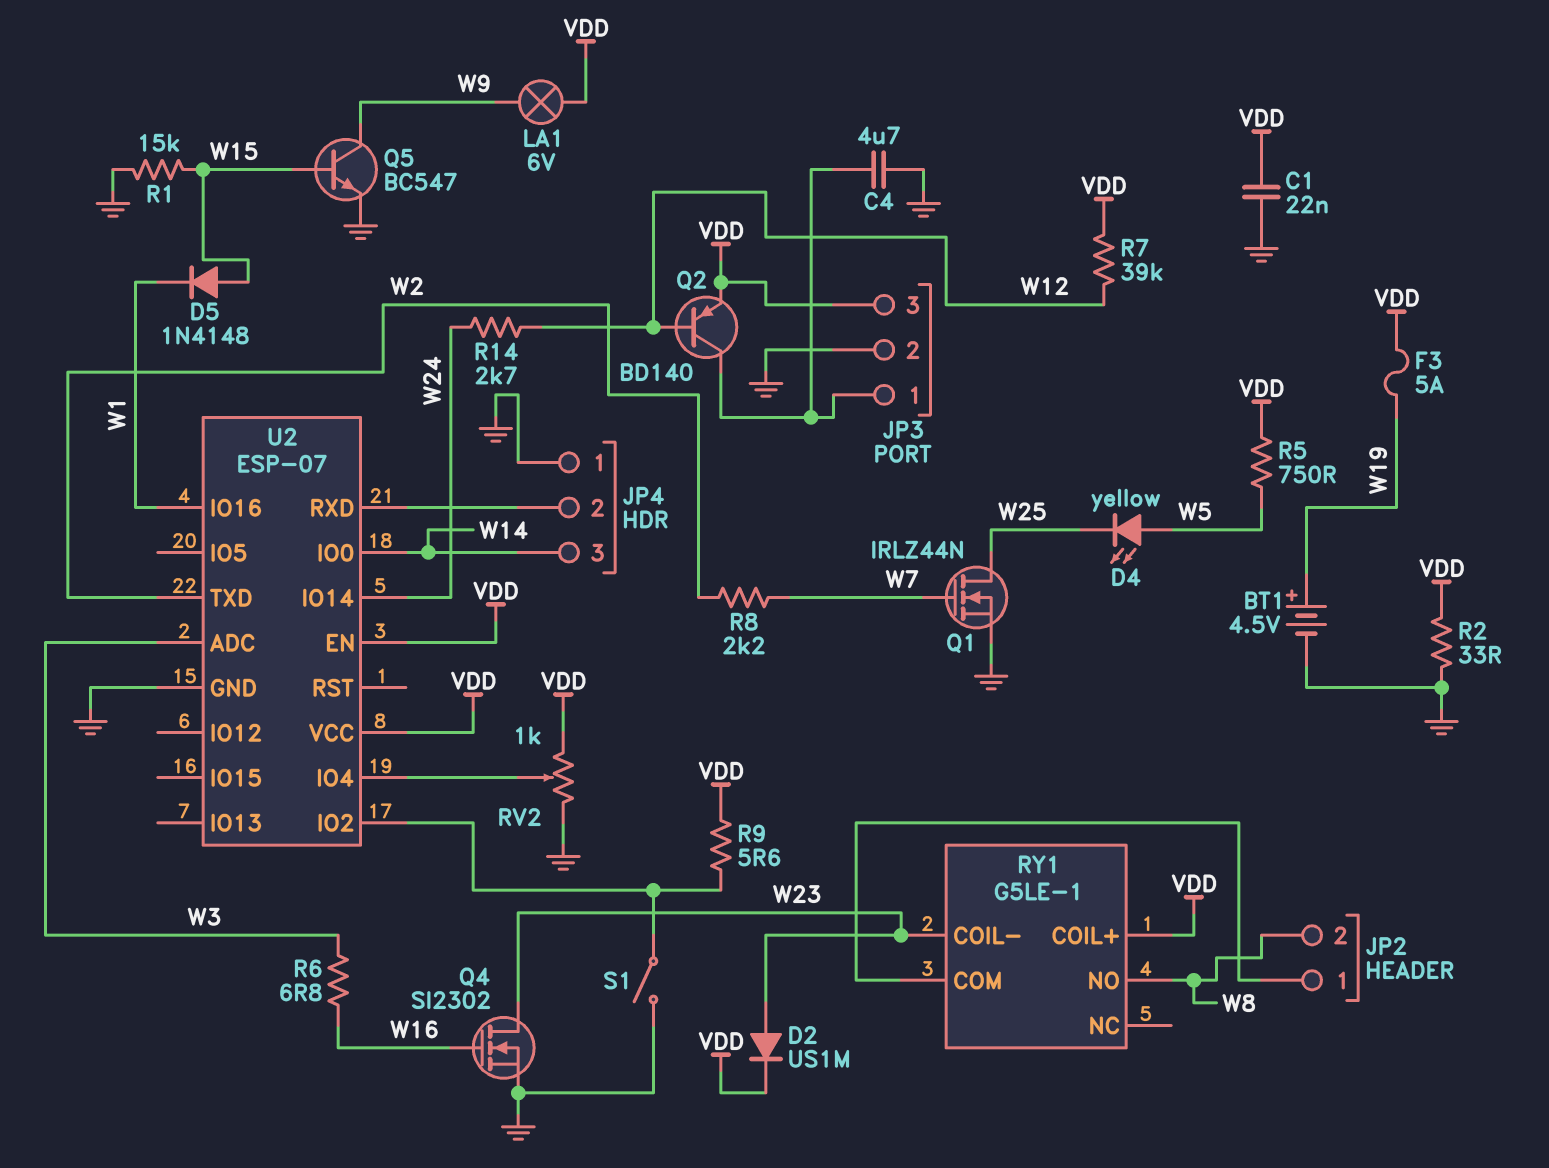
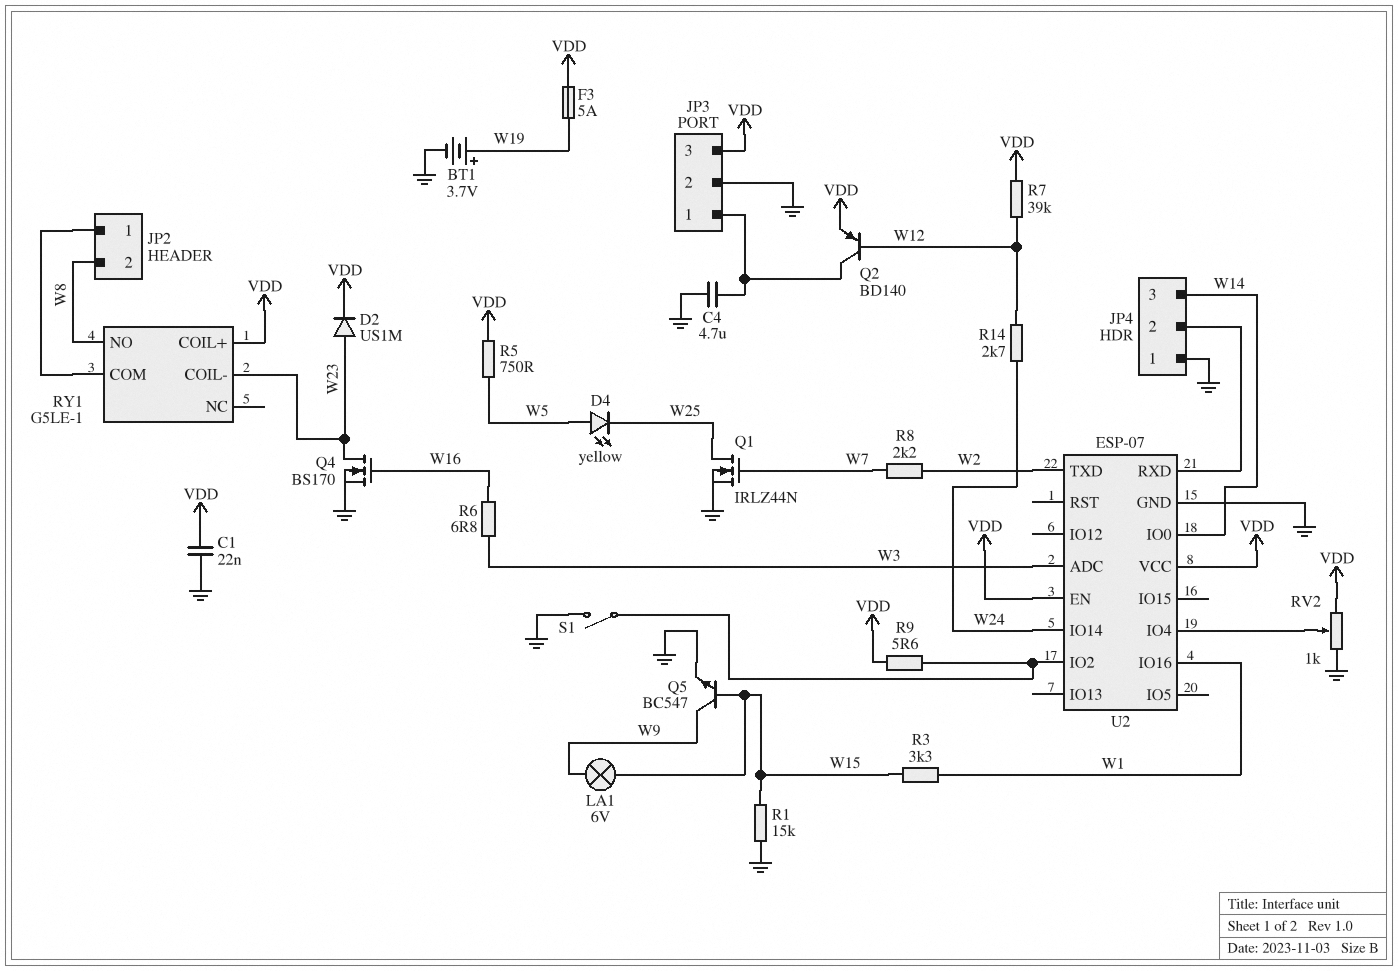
BT1: 4.5V (plus W19, minus GND) -> 3.7V (plus W19, minus GND)
D5: diode 1N4148 (A W15, K W1) -> none
LA1: lamp 6V (VDD, W9) -> lamp 6V (W9, W15)
Q4: NMOS SI2302 (G W16, D W23, S GND) -> NMOS BS170 (G W16, D W23, S GND)
R2: 33 (GND, VDD) -> none
R3: none -> 3.3k (W1, W15)

